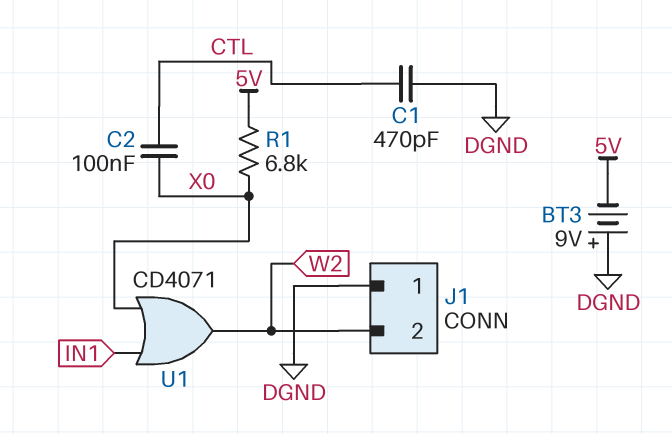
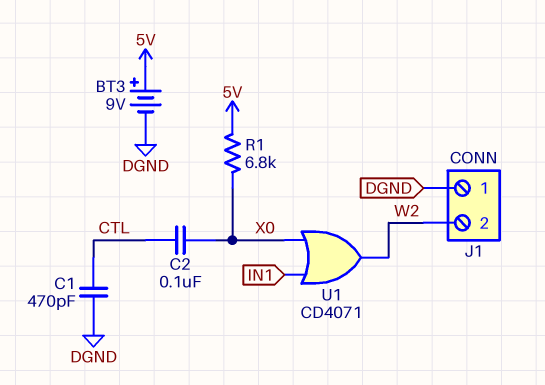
BT3: 9V (plus DGND, minus 5V) -> 9V (plus 5V, minus DGND)

